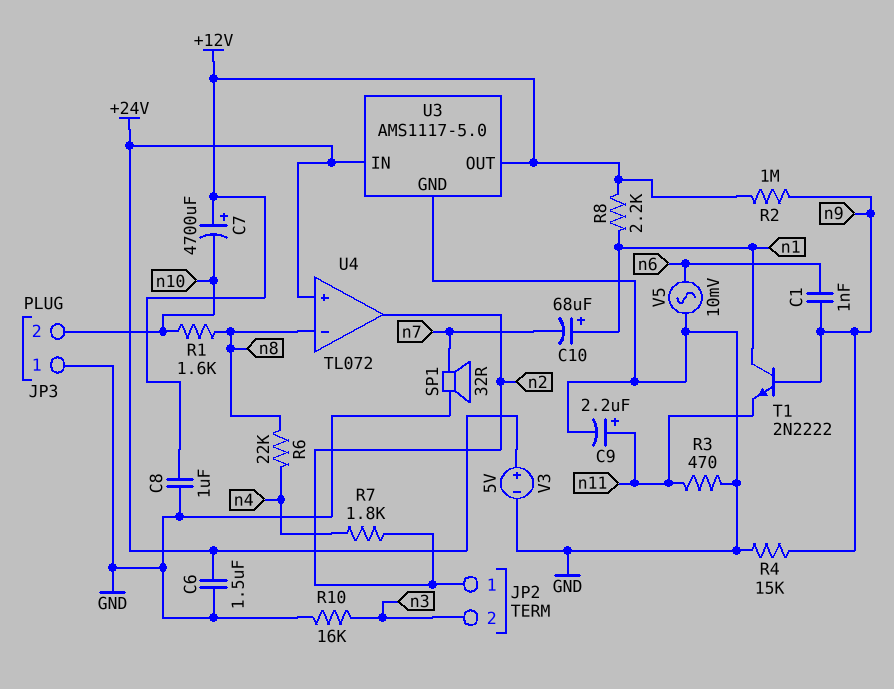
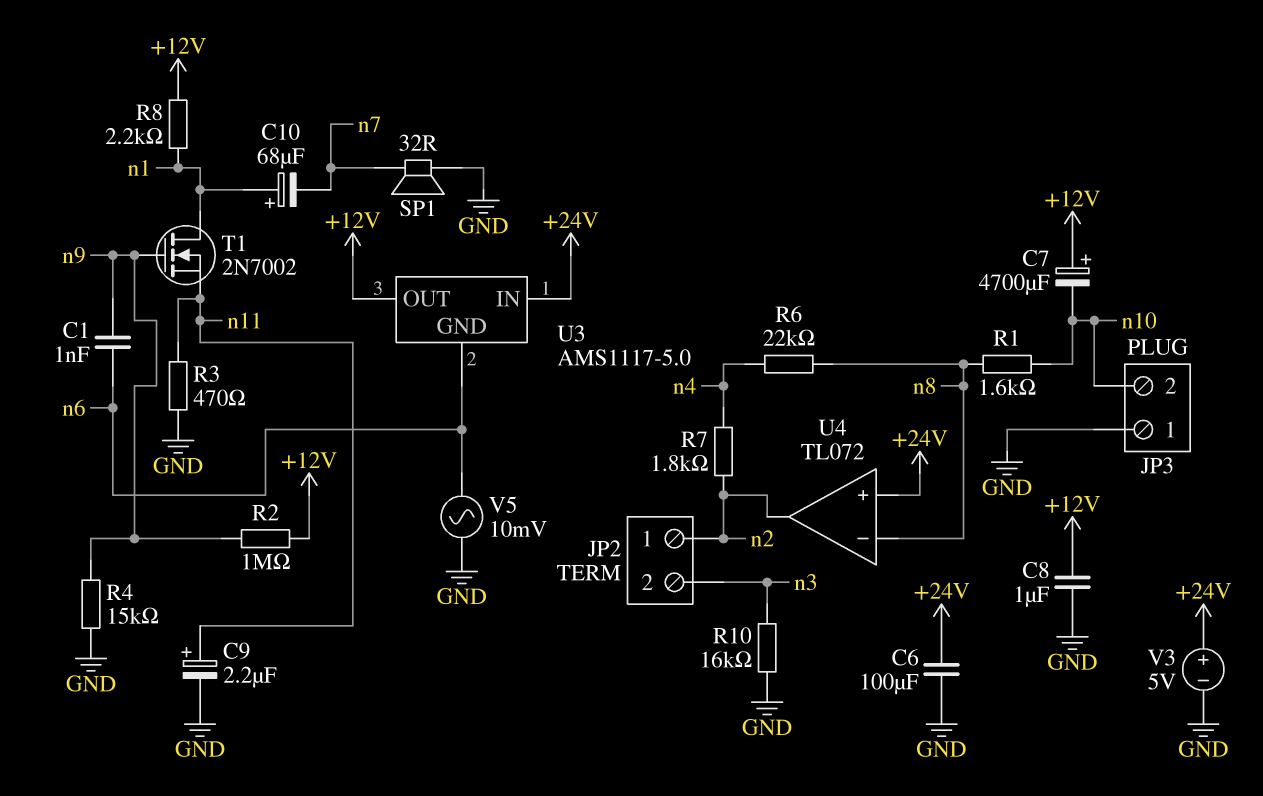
C6: 1.5uF (+24V, GND) -> 100uF (+24V, GND)
T1: NPN 2N2222 (B n9, C n1, E n11) -> NMOS 2N7002 (G n9, D n1, S n11)
U3 pin GND: GND -> n6

